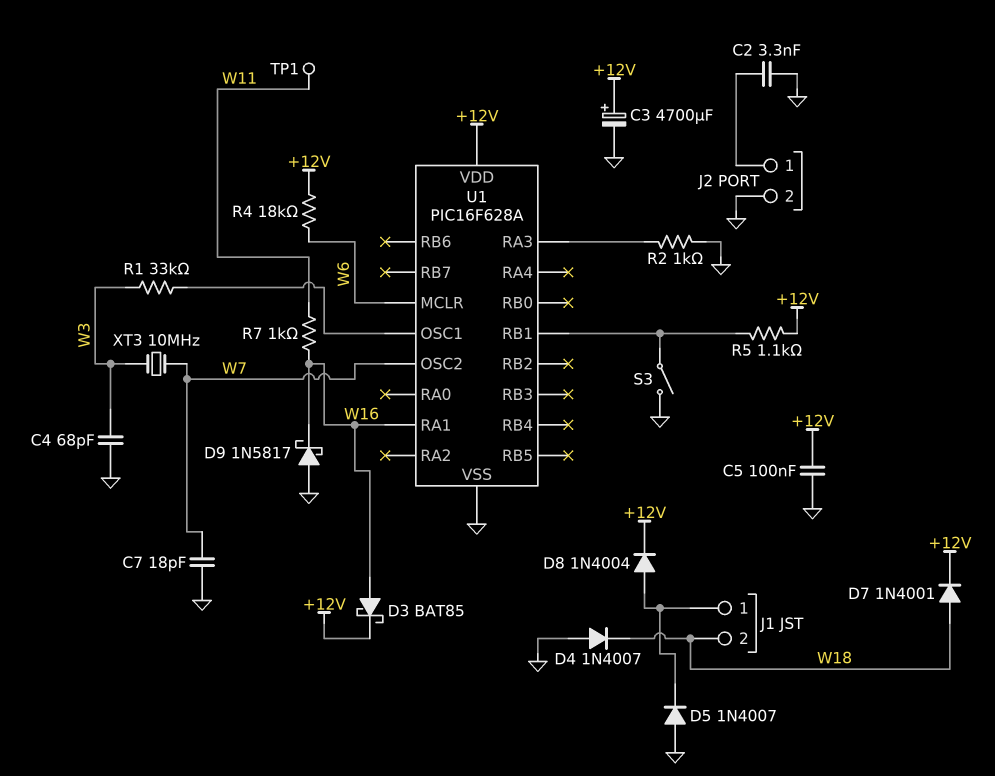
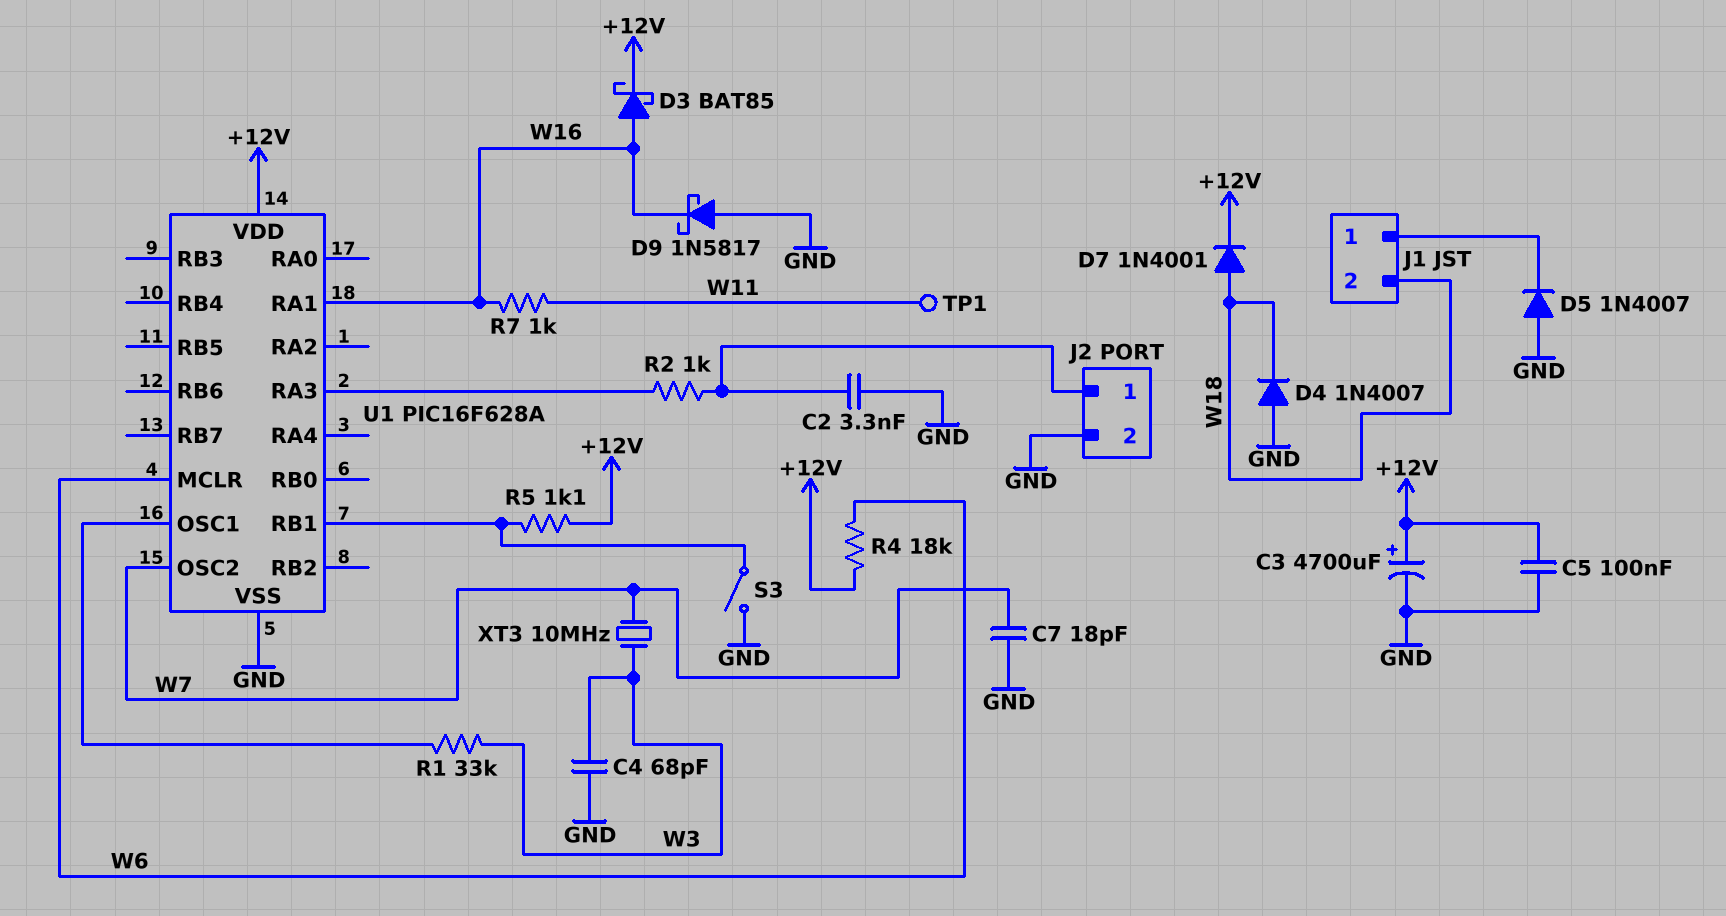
D8: diode 1N4004 (A J1/1, K +12V) -> none
R2: 1k (GND, U1/RA3) -> 1k (J2/1, U1/RA3)

